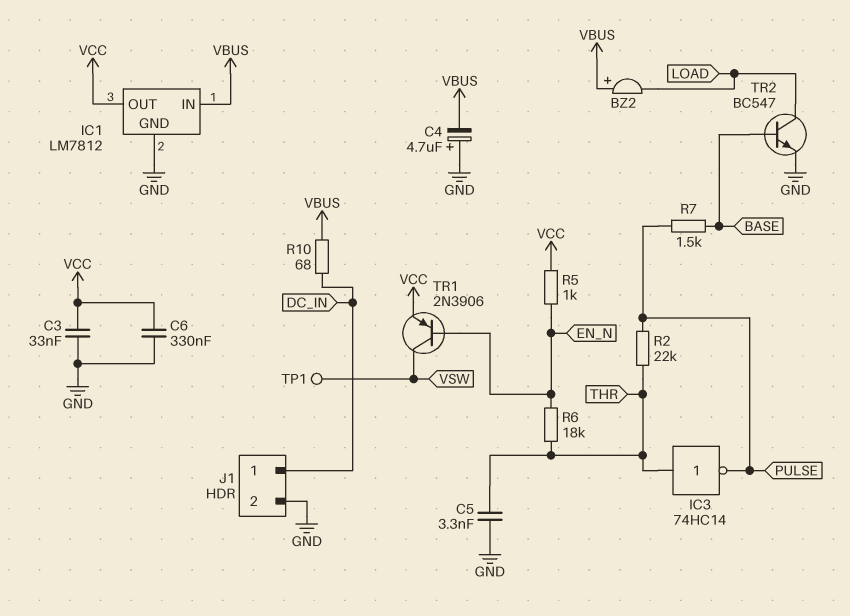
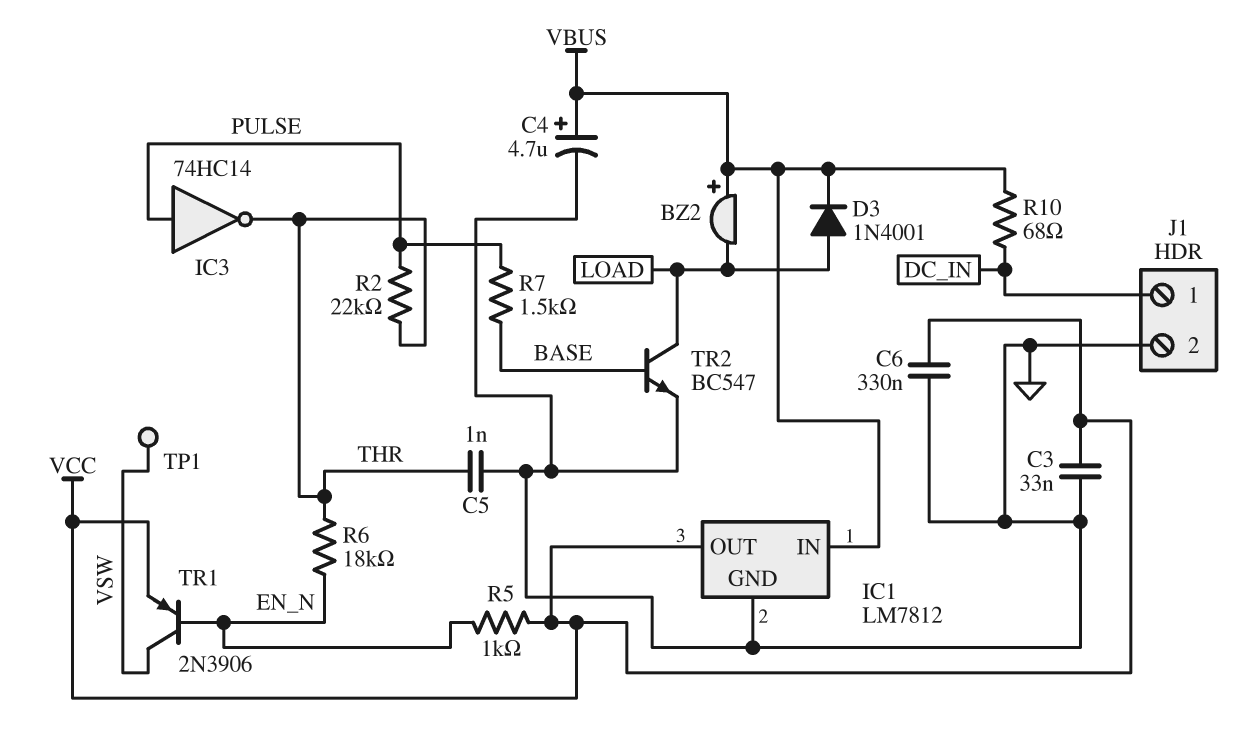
C4: 4.7uF (plus GND, minus VBUS) -> 4.7uF (plus VBUS, minus GND)
C5: 3.3nF (GND, THR) -> 1nF (GND, THR)
D3: none -> diode 1N4001 (A LOAD, K VBUS)
IC3: NOT 74HC14 (in THR, out PULSE) -> NOT 74HC14 (in PULSE, out THR)

